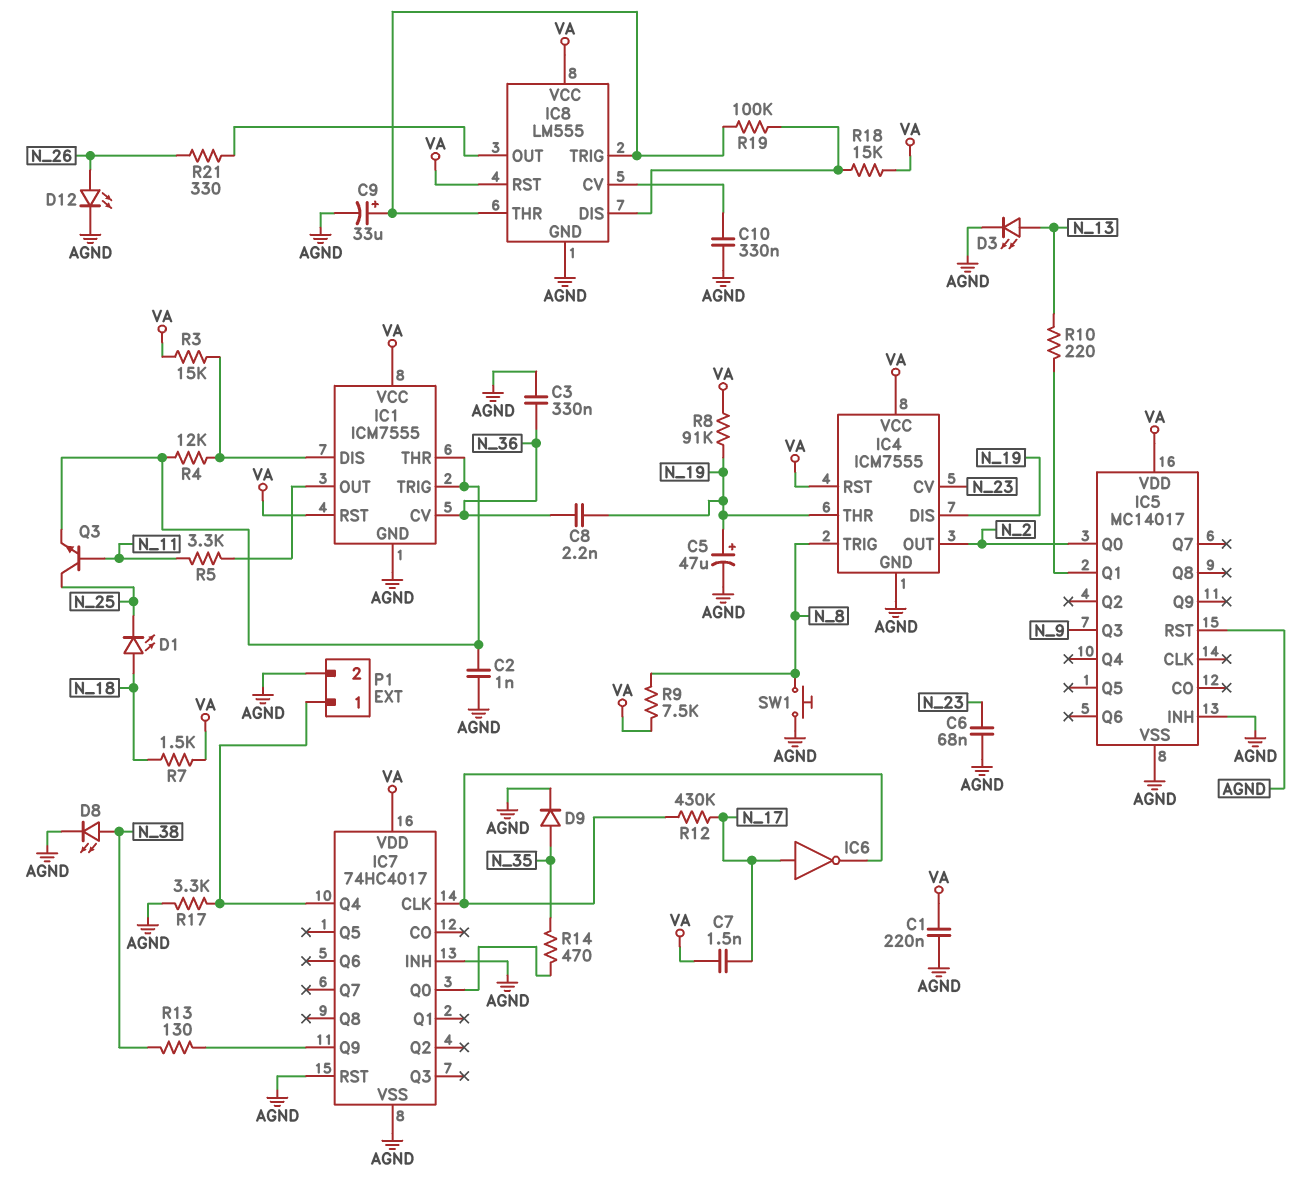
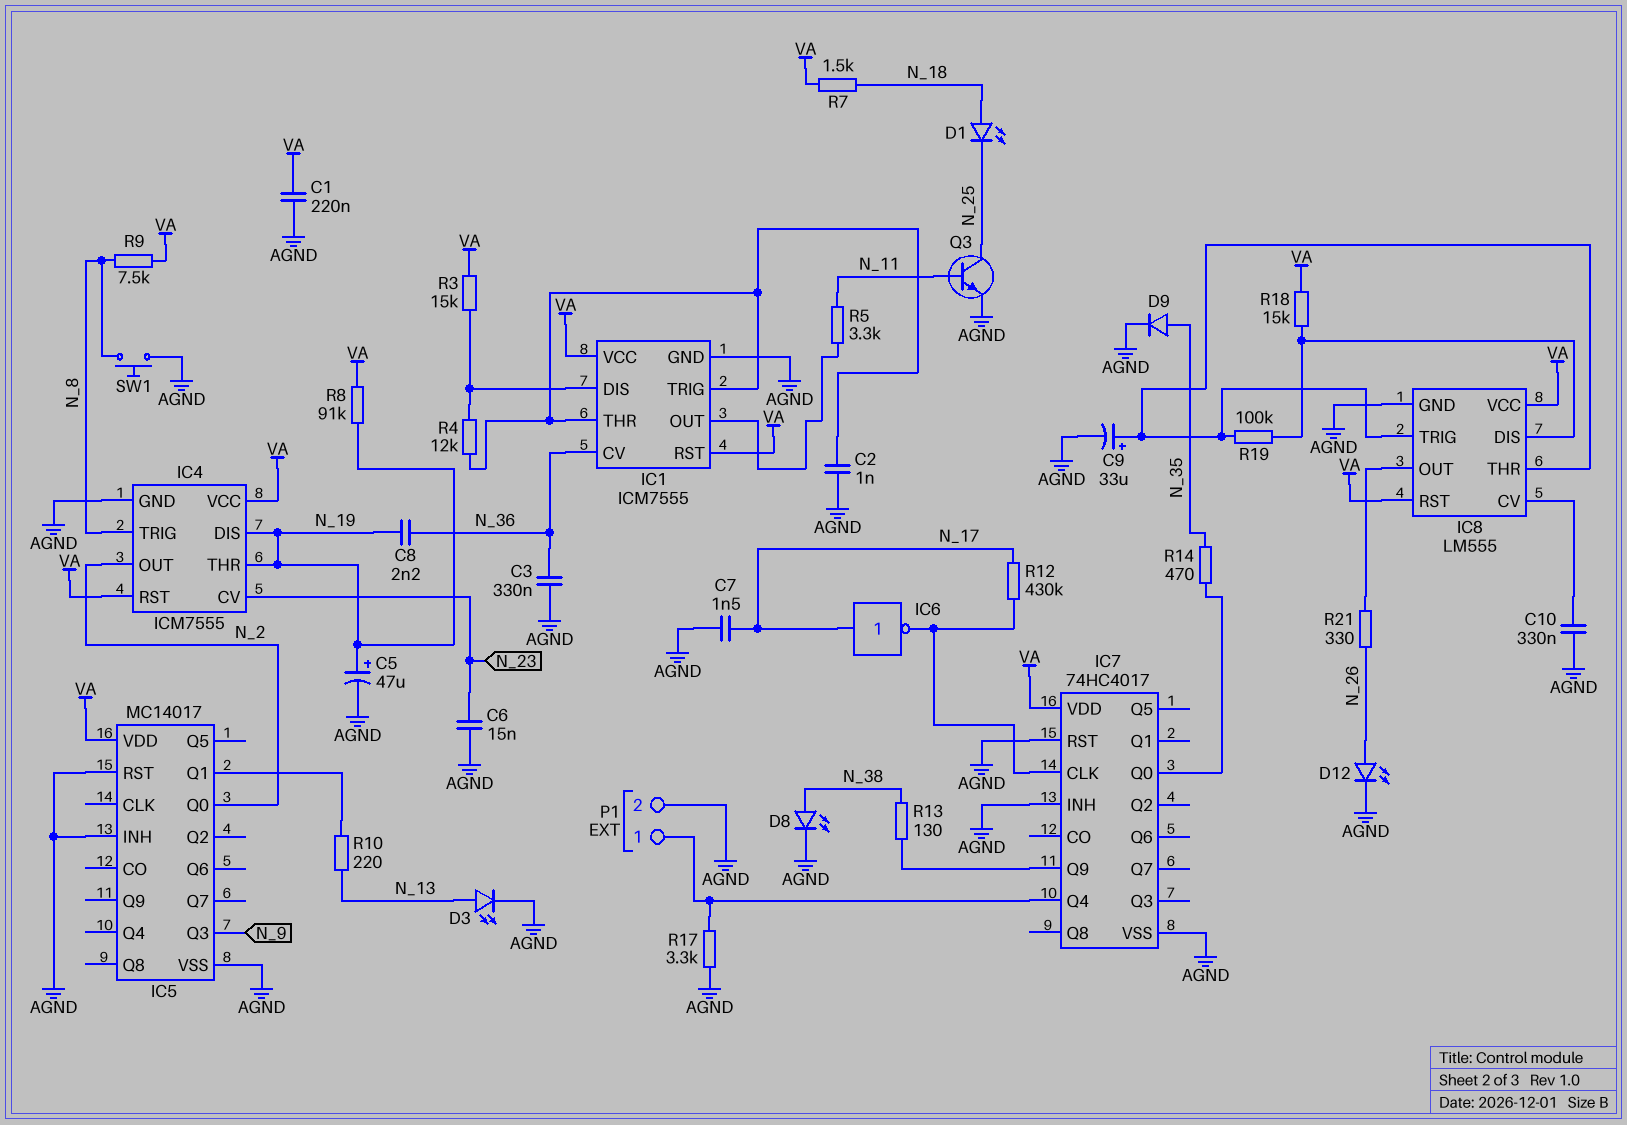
C6: 68nF (AGND, N_23) -> 15nF (AGND, N_23)
C7: 1.5nF (N_17, VA) -> 1.5nF (AGND, N_17)
Q3: NPN (B N_11, C N_25, E IC1/THR) -> NPN (B N_11, C N_25, E AGND)

